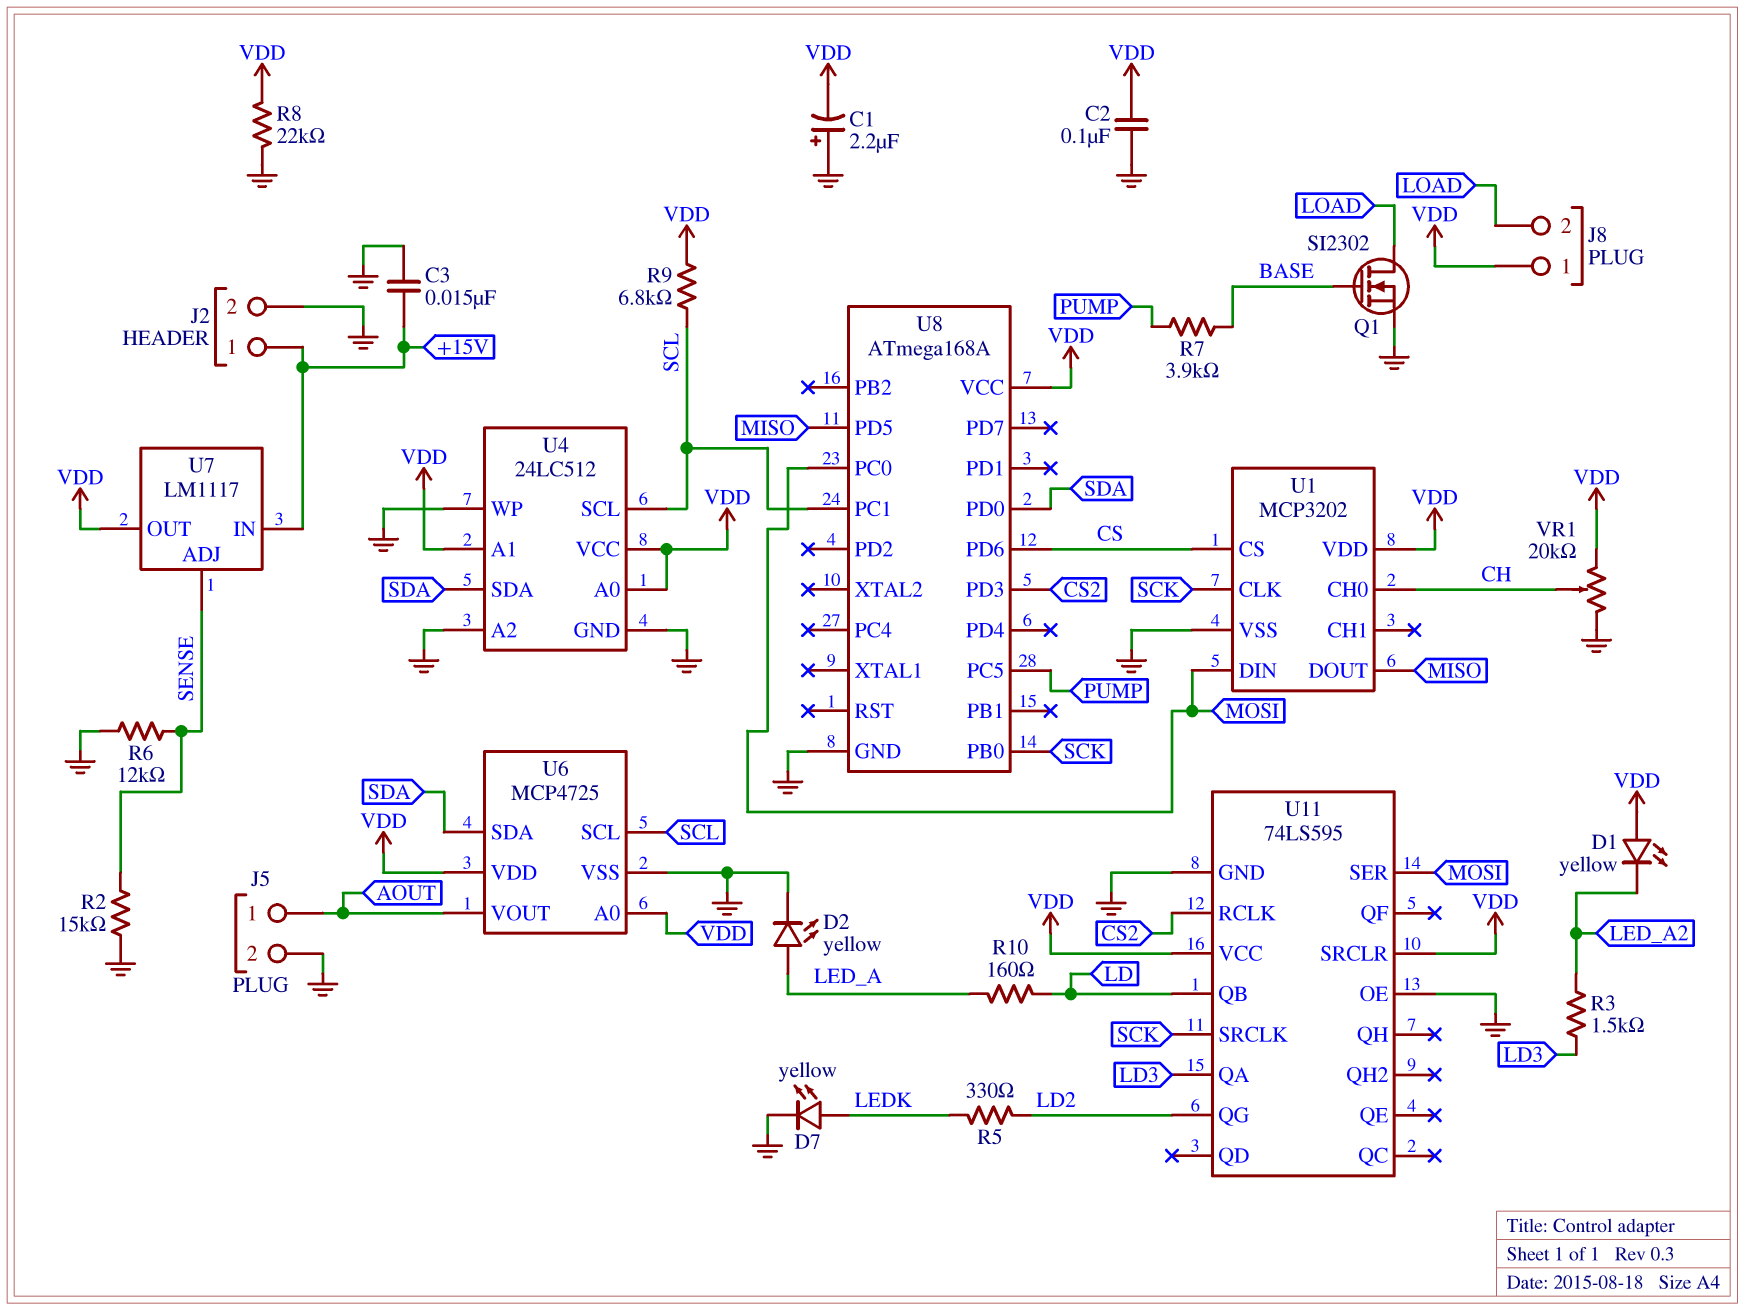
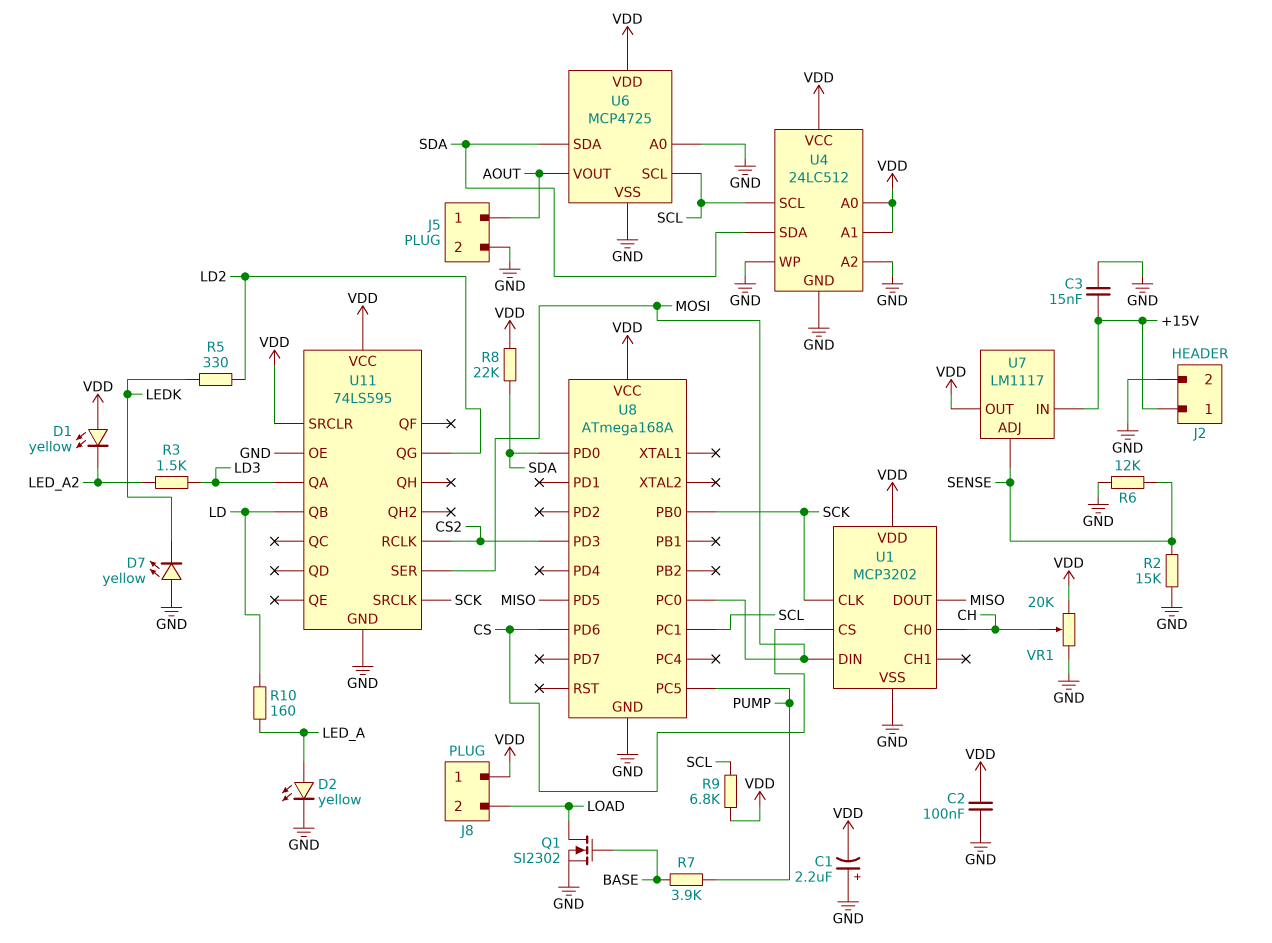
D7: LED yellow (A LEDK, K GND) -> LED yellow (A GND, K LEDK)
R8: 22k (GND, VDD) -> 22k (SDA, VDD)
U6 pin A0: VDD -> GND

